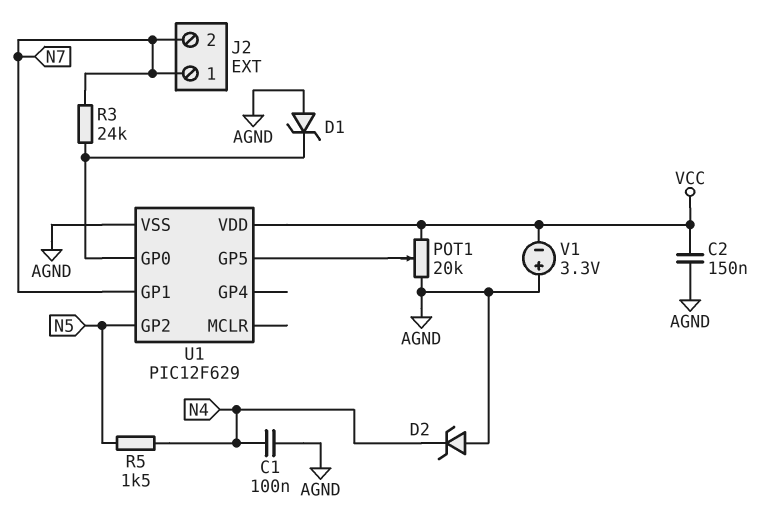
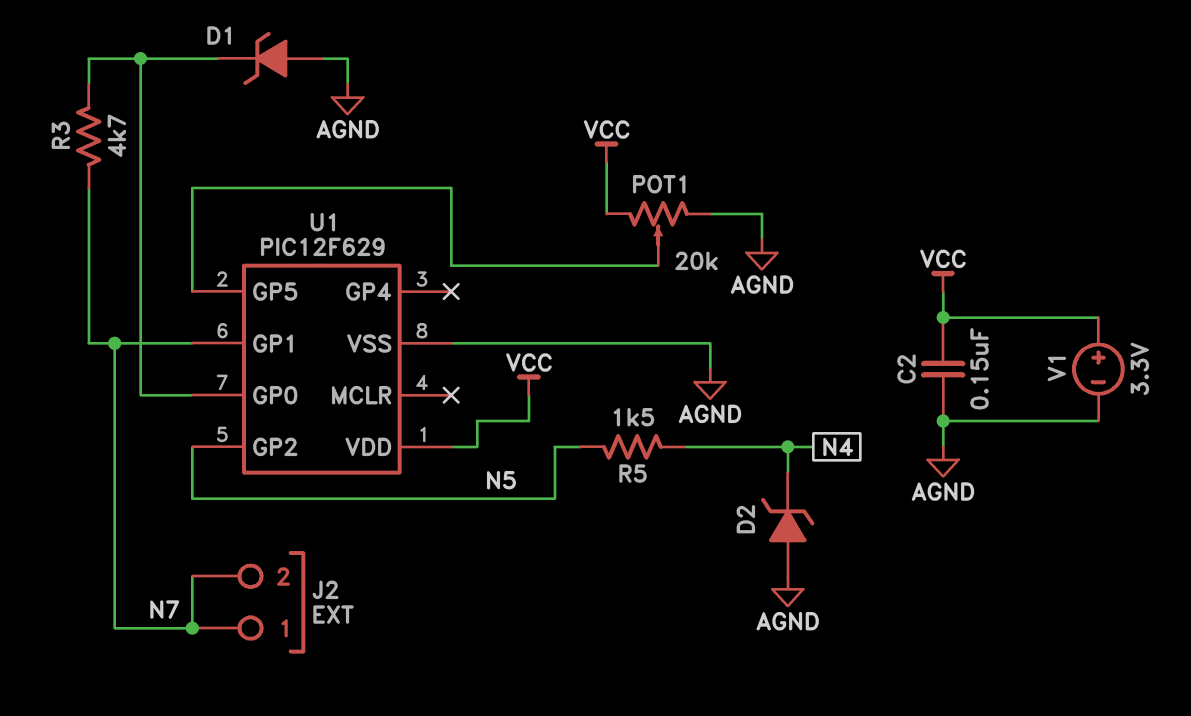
C1: 100nF (AGND, N4) -> none
R3: 24k (N7, U1/GP0) -> 4.7k (N7, U1/GP0)
V1: 3.3V (plus AGND, minus VCC) -> 3.3V (plus VCC, minus AGND)

